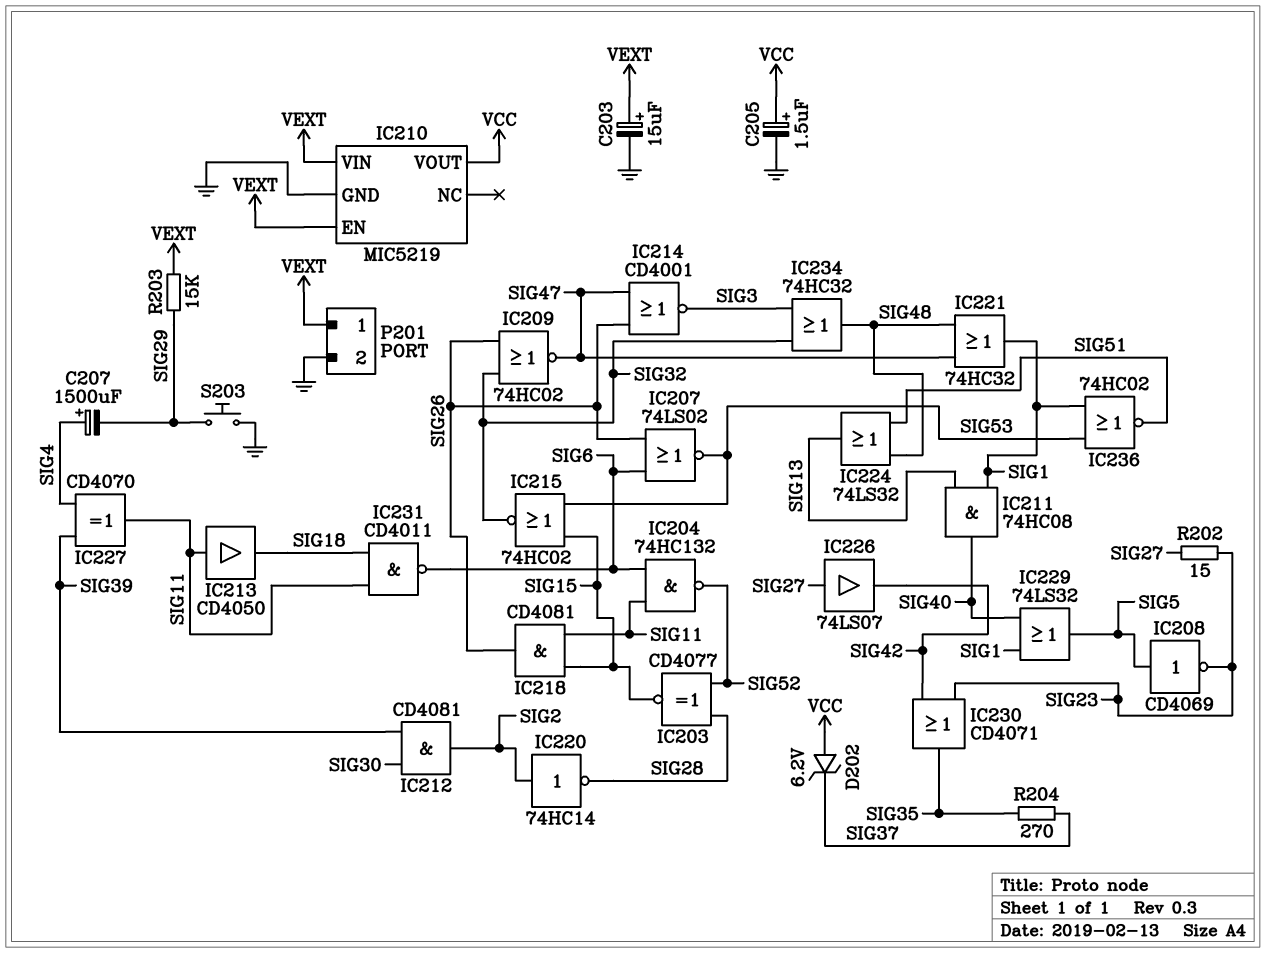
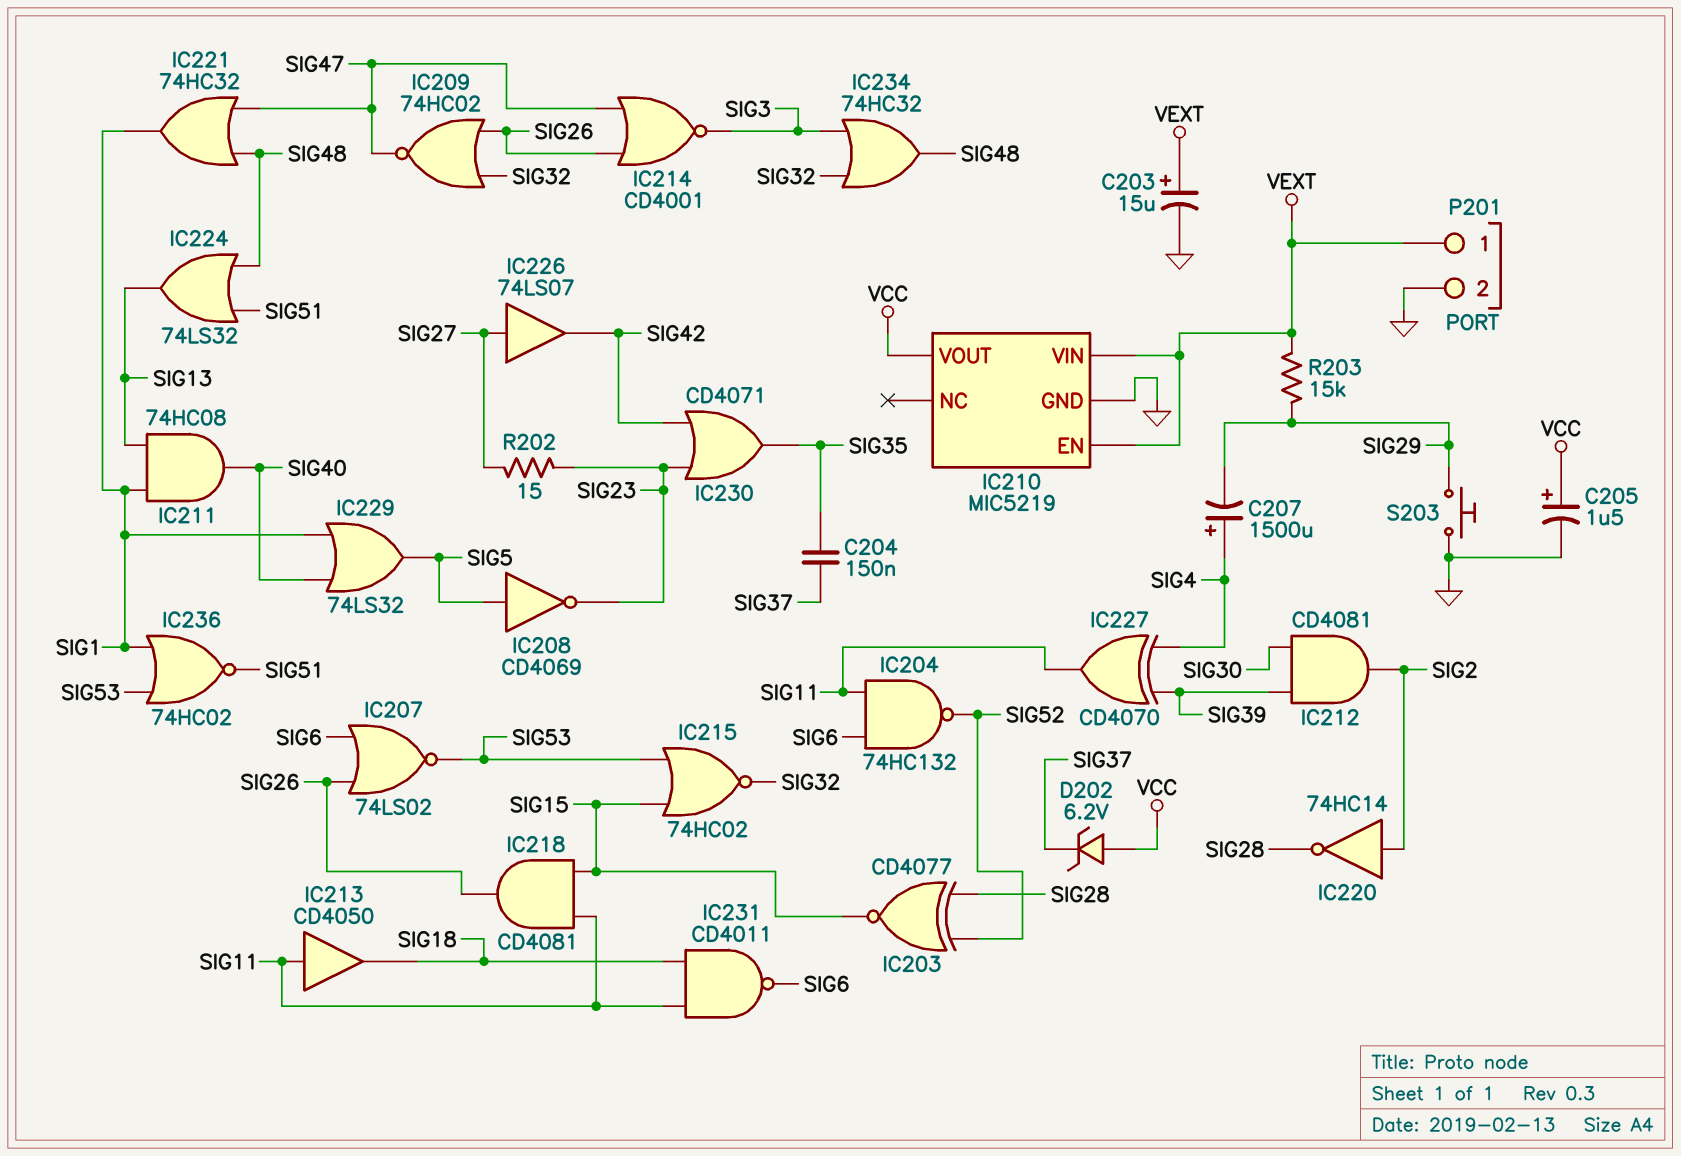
C204: none -> 150nF (SIG35, SIG37)
R204: 270 (SIG35, SIG37) -> none

